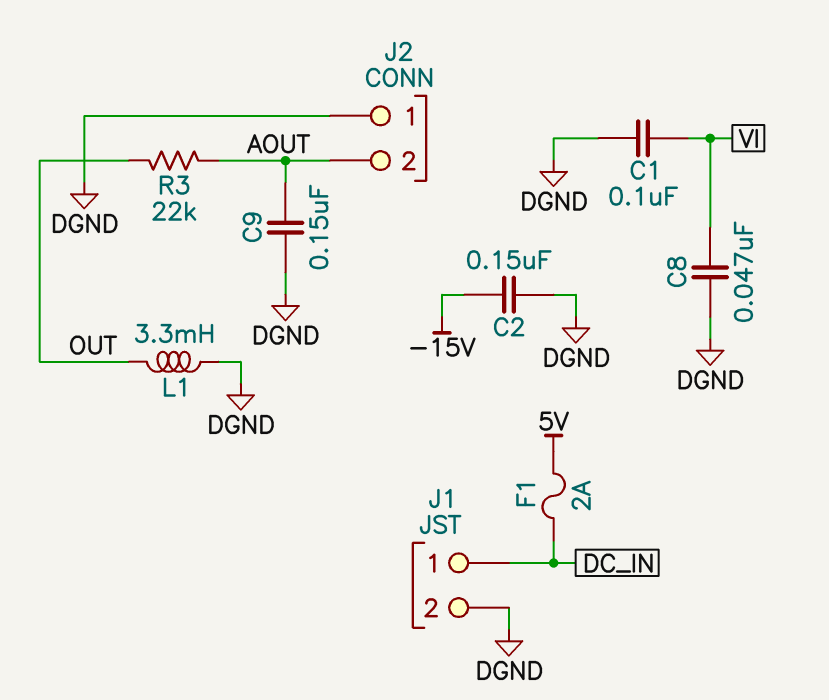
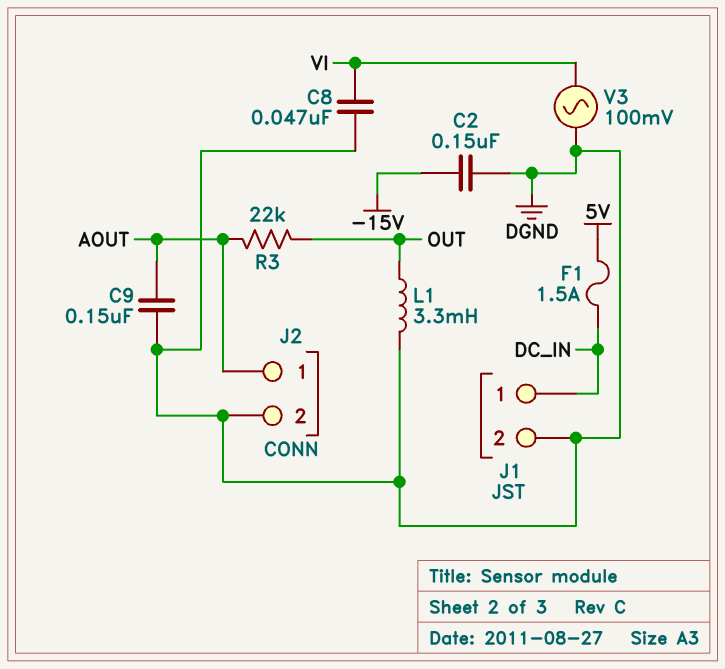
C1: 100nF (DGND, VI) -> none
F1: 2A (5V, DC_IN) -> 1.5A (5V, DC_IN)
J2 pin 1: DGND -> AOUT
J2 pin 2: AOUT -> DGND
V3: none -> AC 100mV (DGND, VI)

